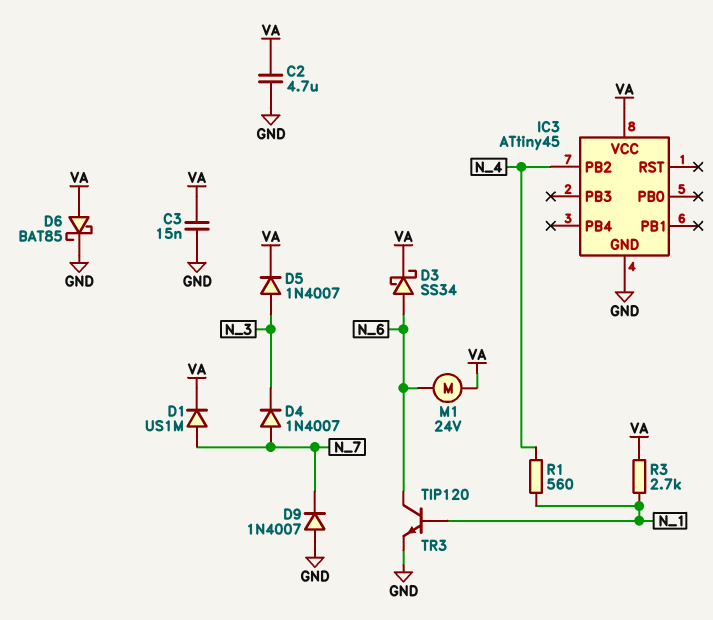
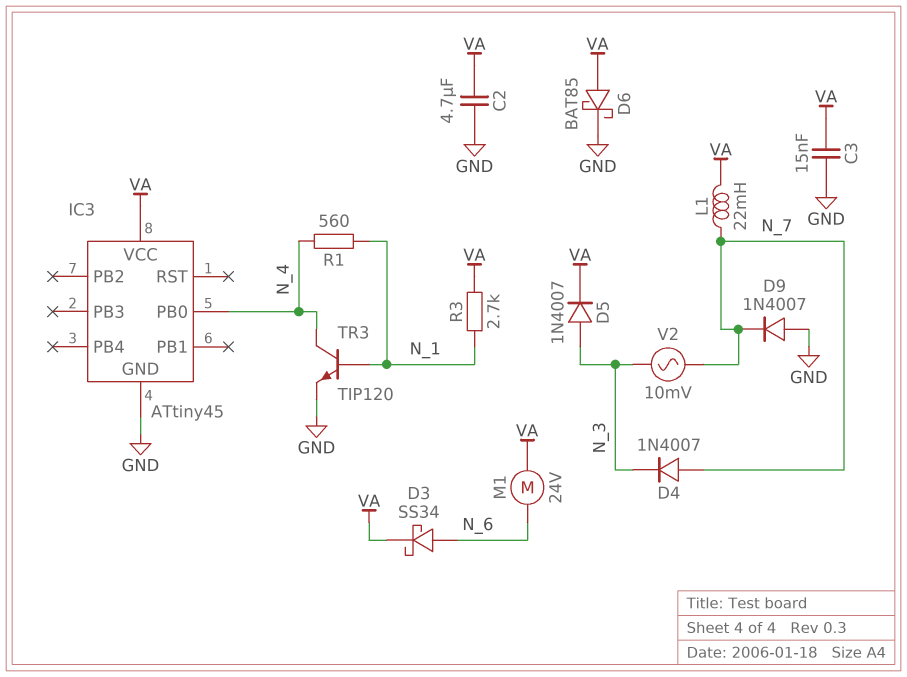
D1: diode US1M (A N_7, K VA) -> none
IC3 pin PB0: none -> N_4
IC3 pin PB2: N_4 -> none
L1: none -> 22mH (N_7, VA)
TR3: NPN TIP120 (B N_1, C N_6, E GND) -> NPN TIP120 (B N_1, C N_4, E GND)
V2: none -> AC 10mV (N_3, N_7)

